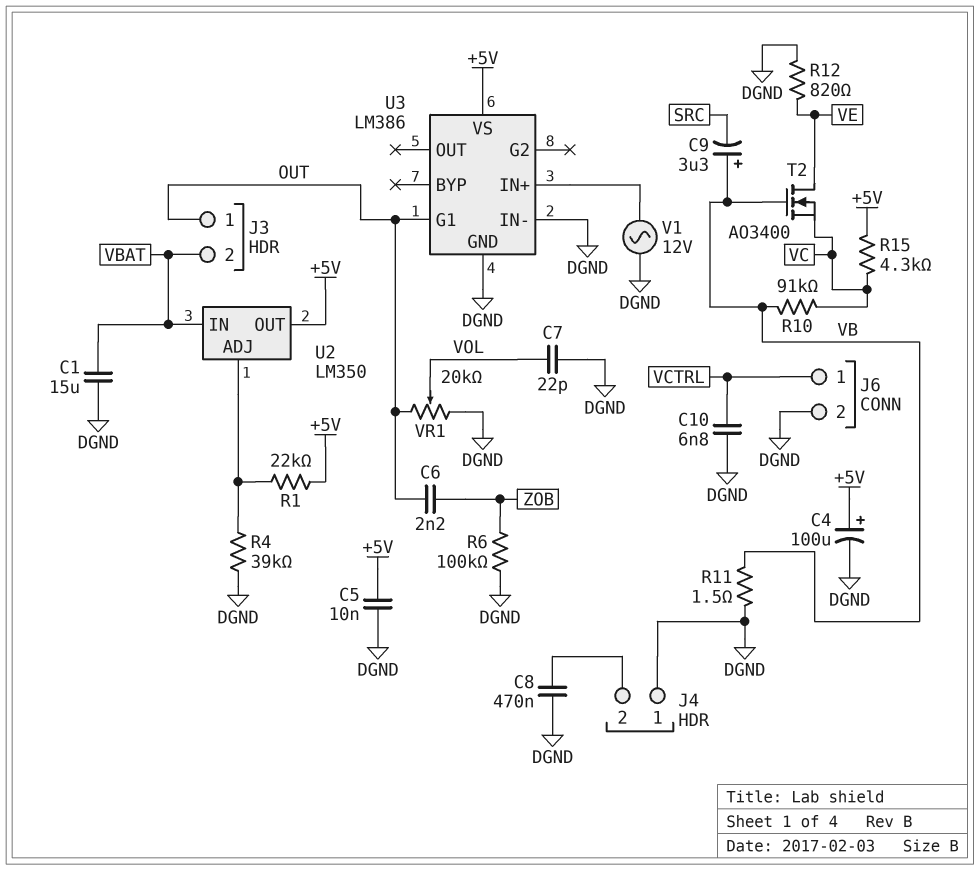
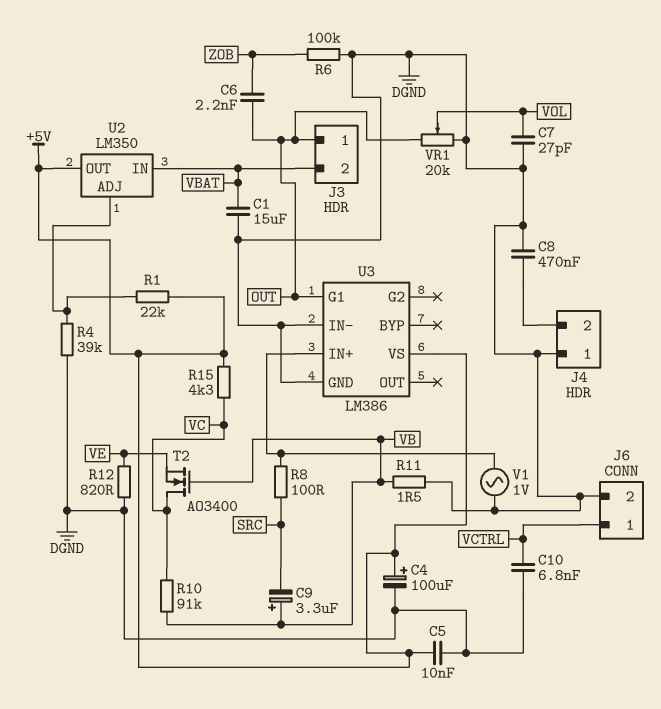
C7: 22pF (DGND, VOL) -> 27pF (DGND, VOL)
R8: none -> 100 (SRC, U3/IN+)
T2: NMOS AO3400 (G VB, D VE, S VC) -> NMOS AO3400 (G VB, D VC, S VE)
V1: AC 12V (DGND, U3/IN+) -> AC 1V (DGND, U3/IN+)

